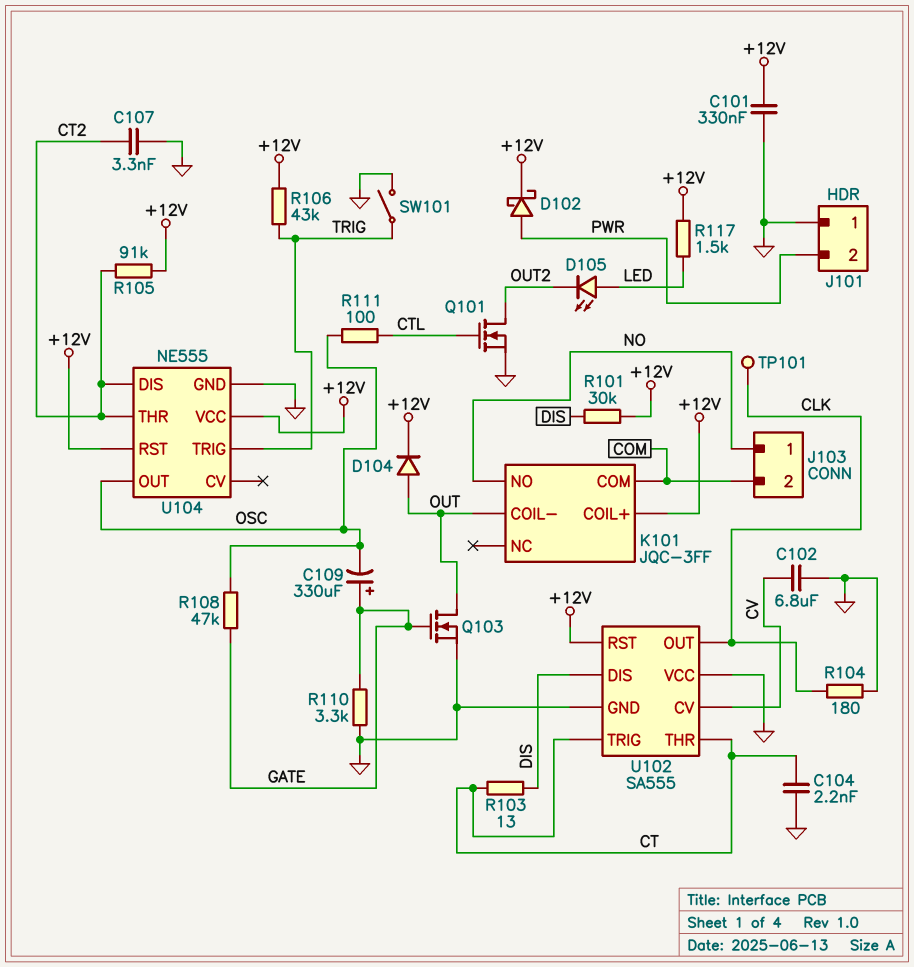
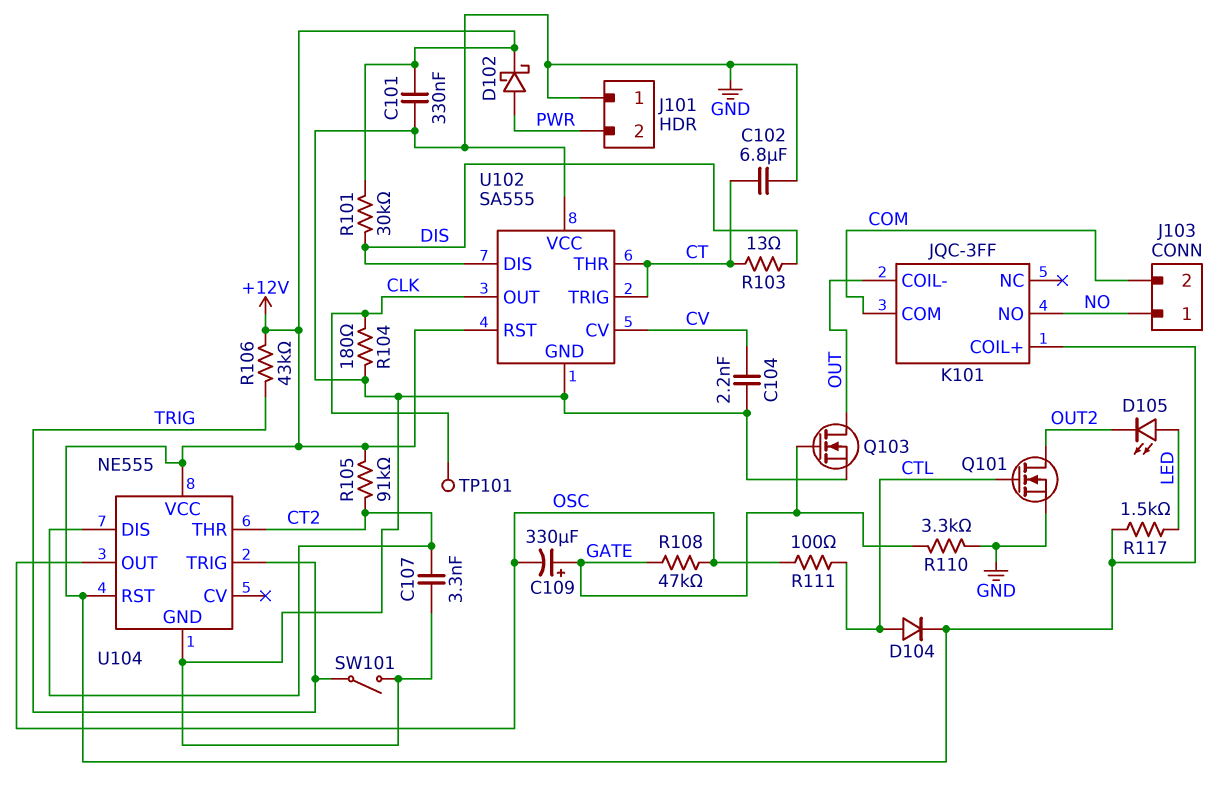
C102: 6.8uF (CV, GND) -> 6.8uF (CT, GND)
C104: 2.2nF (CT, GND) -> 2.2nF (CV, GND)
D104: diode (A OUT, K +12V) -> diode (A CTL, K +12V)

